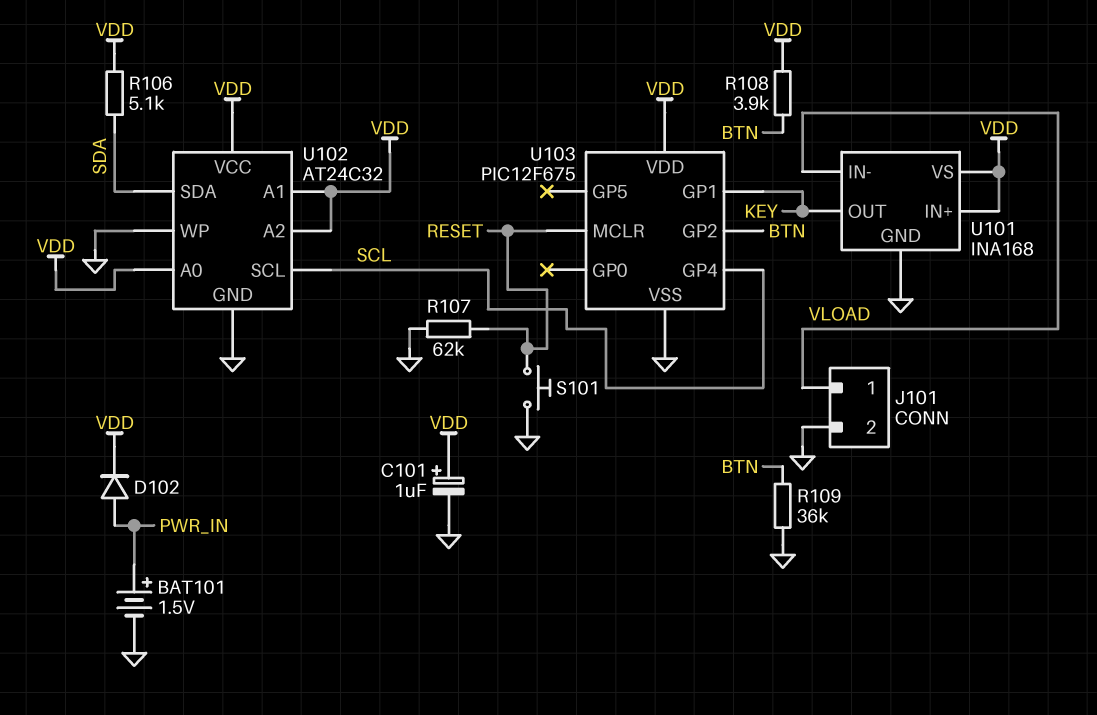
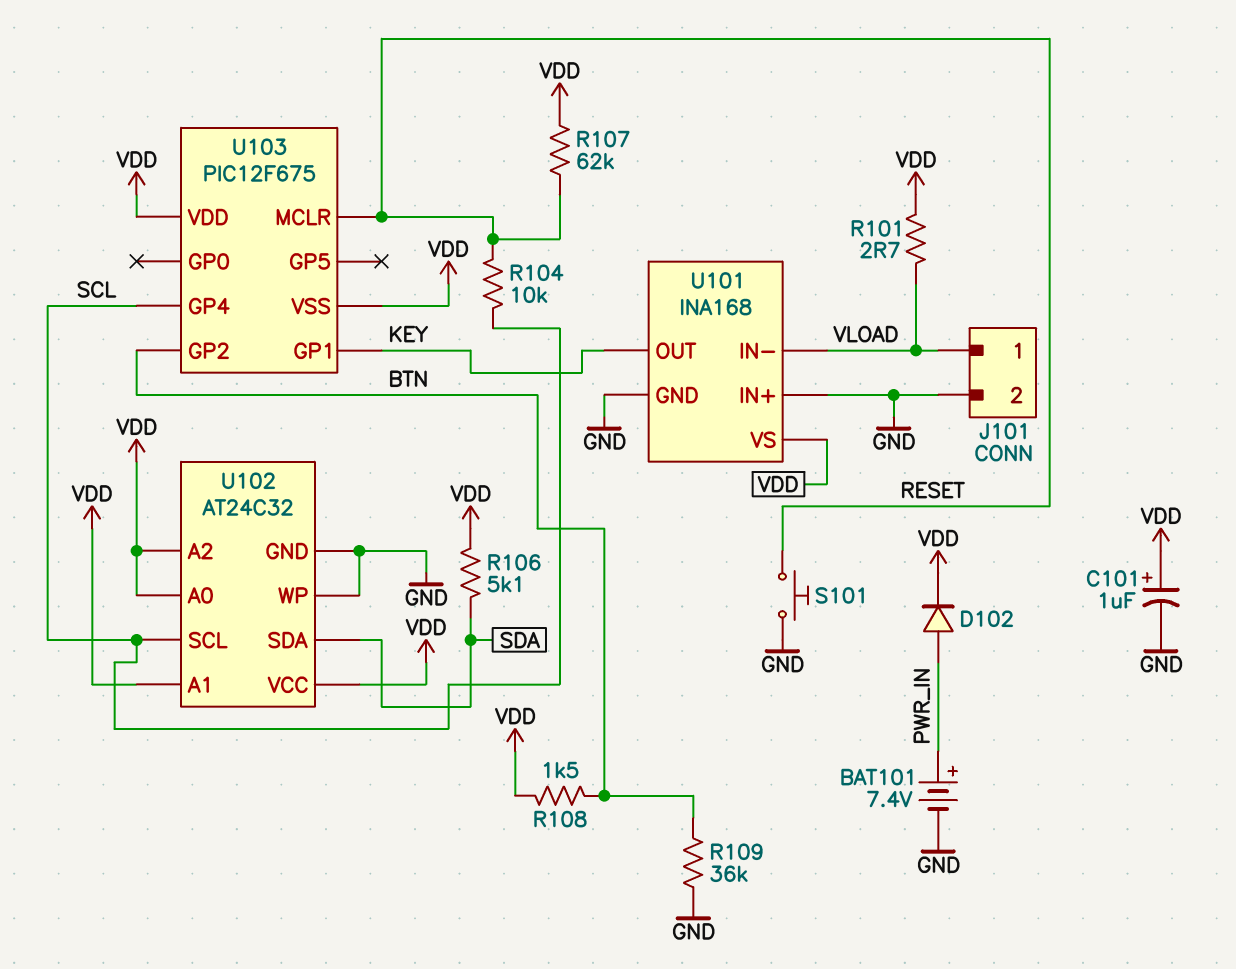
BAT101: 1.5V (plus PWR_IN, minus GND) -> 7.4V (plus PWR_IN, minus GND)
R101: none -> 2.7 (VDD, VLOAD)
R104: none -> 10k (RESET, SCL)
R107: 62k (GND, RESET) -> 62k (RESET, VDD)
R108: 3.9k (BTN, VDD) -> 1.5k (BTN, VDD)
U101 pin IN+: VDD -> GND
U103 pin VSS: GND -> VDD

